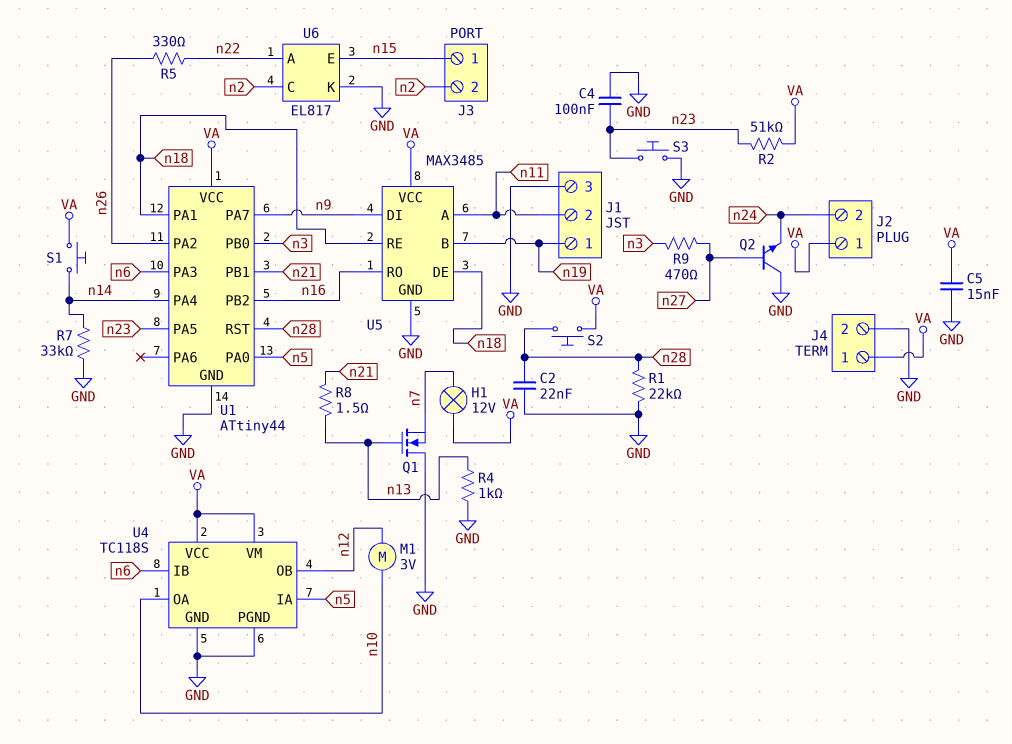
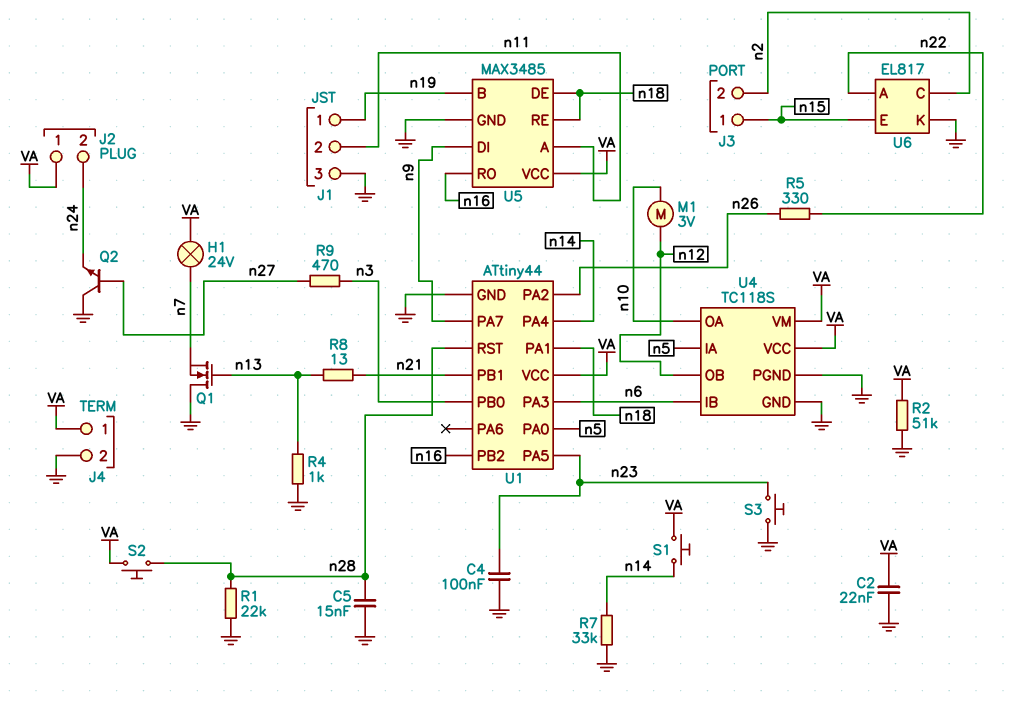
C2: 22nF (GND, n28) -> 22nF (GND, VA)
C5: 15nF (GND, VA) -> 15nF (GND, n28)
H1: lamp 12V (VA, n7) -> lamp 24V (VA, n7)
R2: 51k (VA, n23) -> 51k (GND, VA)
R8: 1.5 (n13, n21) -> 13 (n13, n21)

